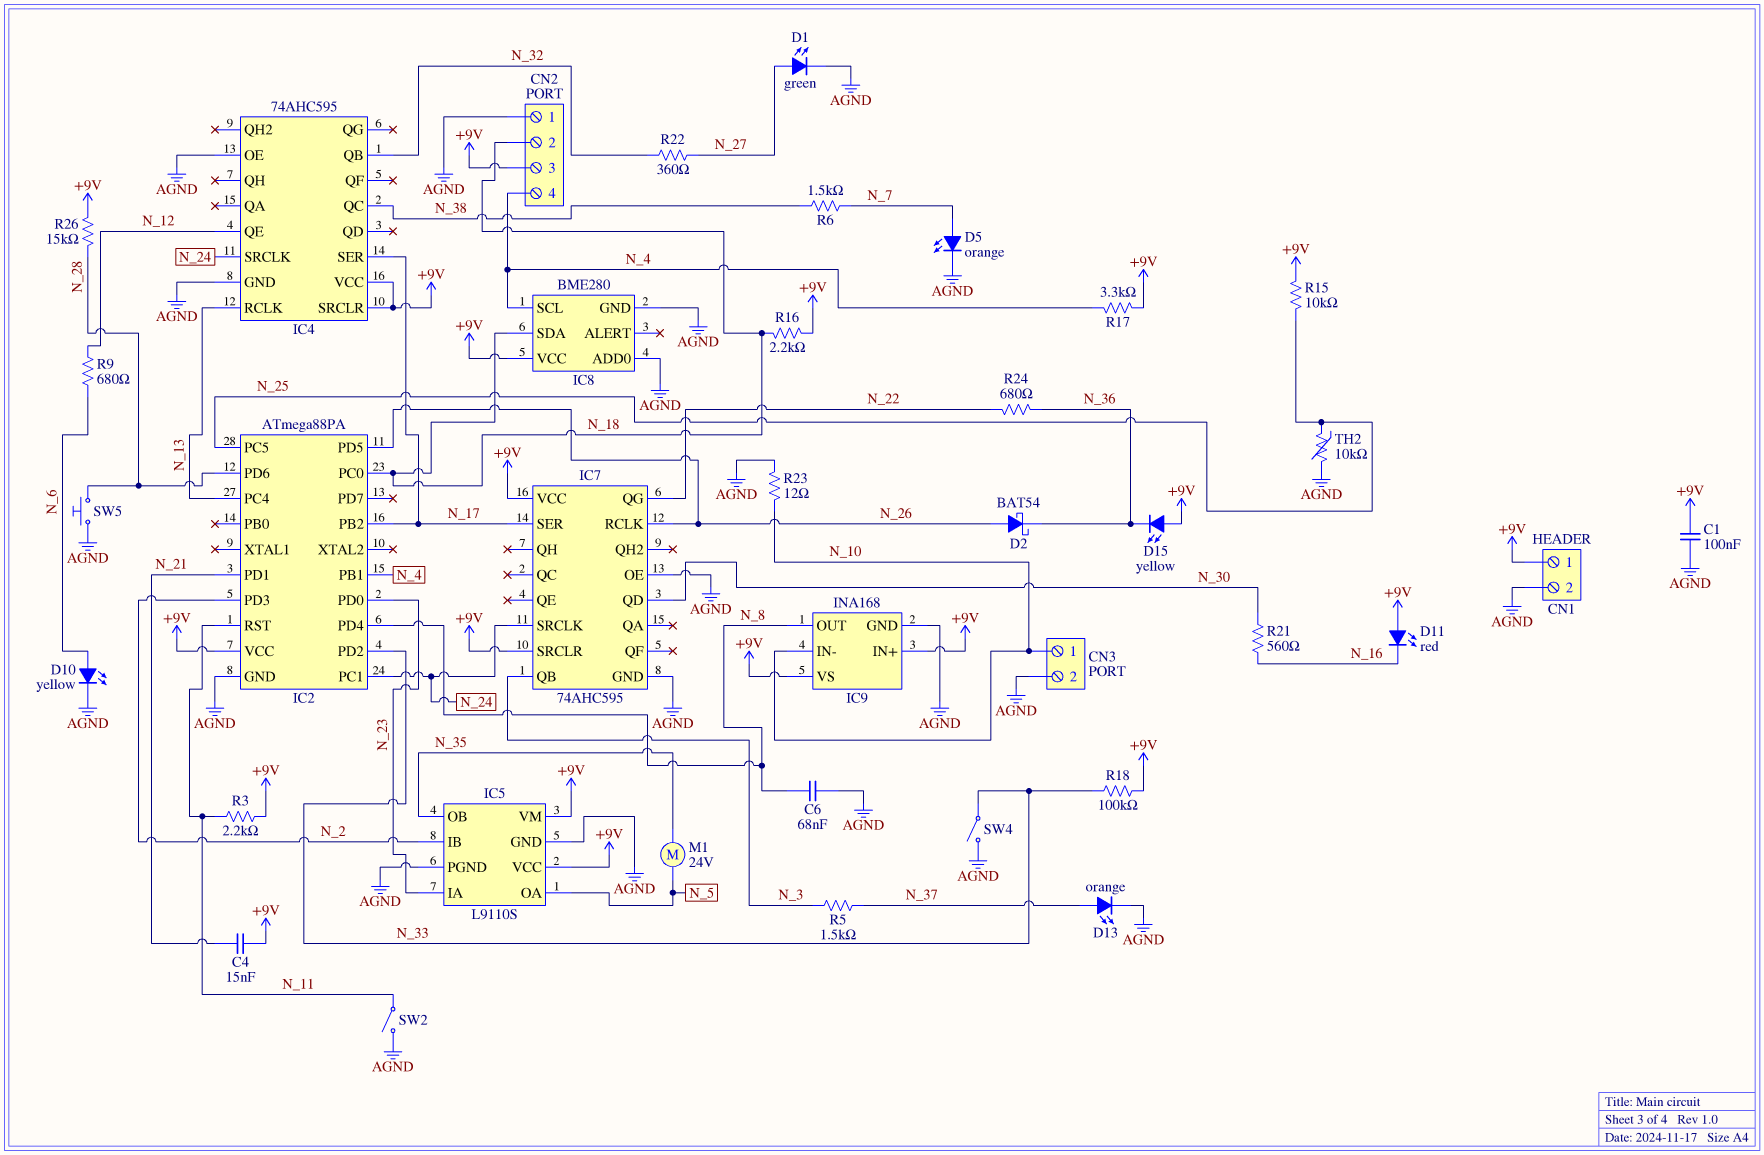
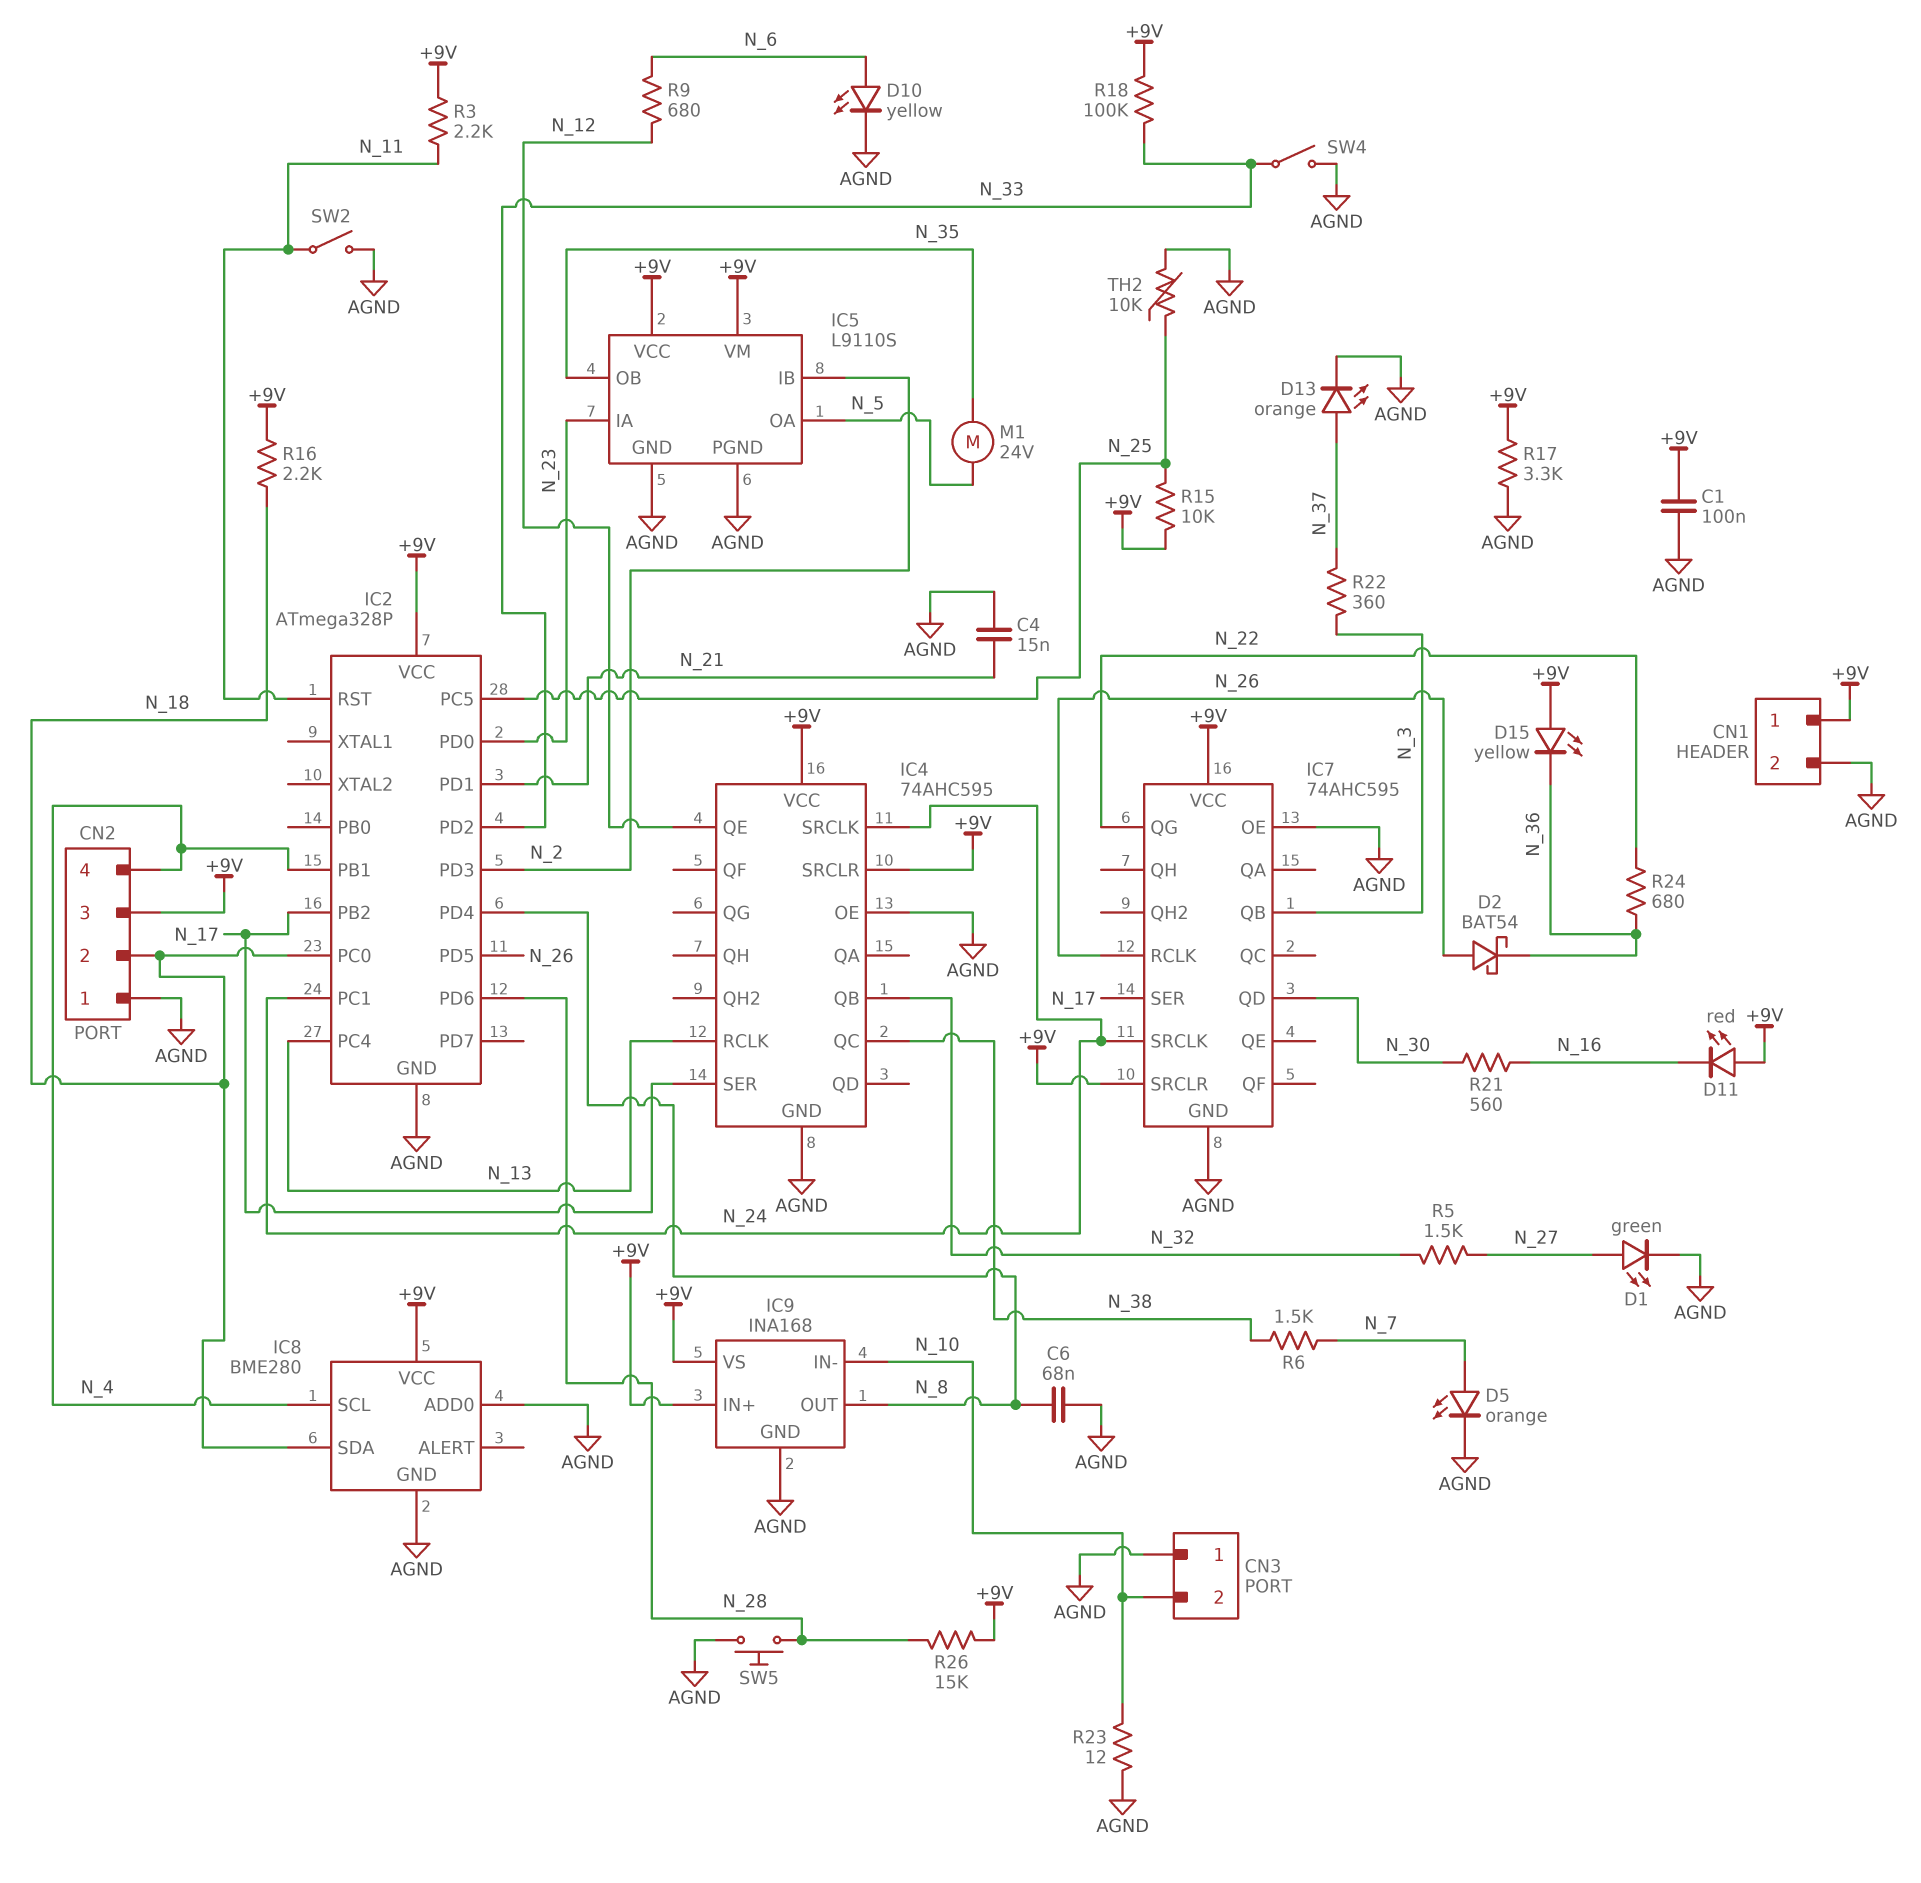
C4: 15nF (+9V, N_21) -> 15nF (AGND, N_21)
CN3 pin 1: N_10 -> AGND
CN3 pin 2: AGND -> N_10
IC2: ATmega88PA -> ATmega328P
R5: 1.5k (N_3, N_37) -> 1.5k (N_27, N_32)
R17: 3.3k (+9V, N_4) -> 3.3k (+9V, AGND)
R22: 360 (N_27, N_32) -> 360 (N_3, N_37)

